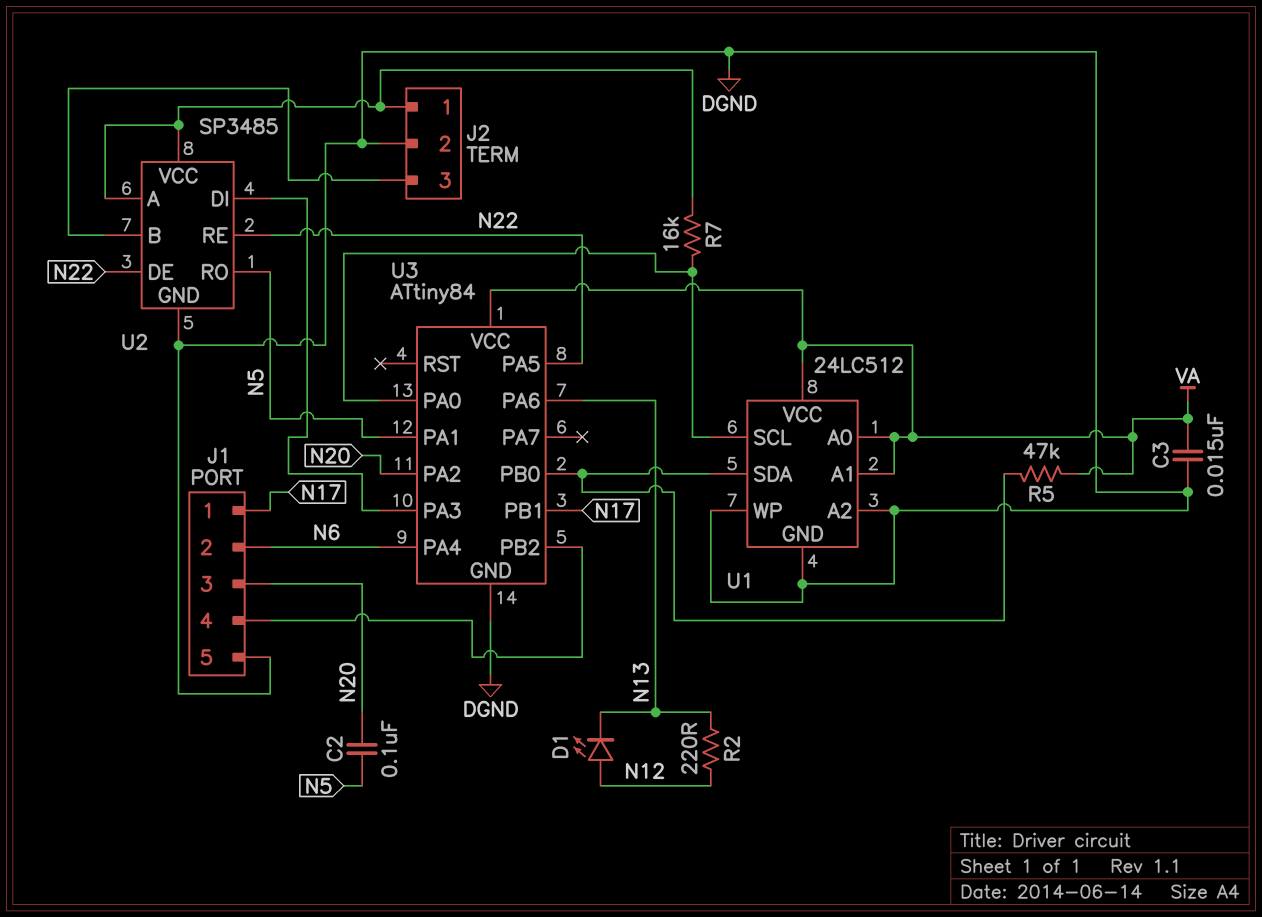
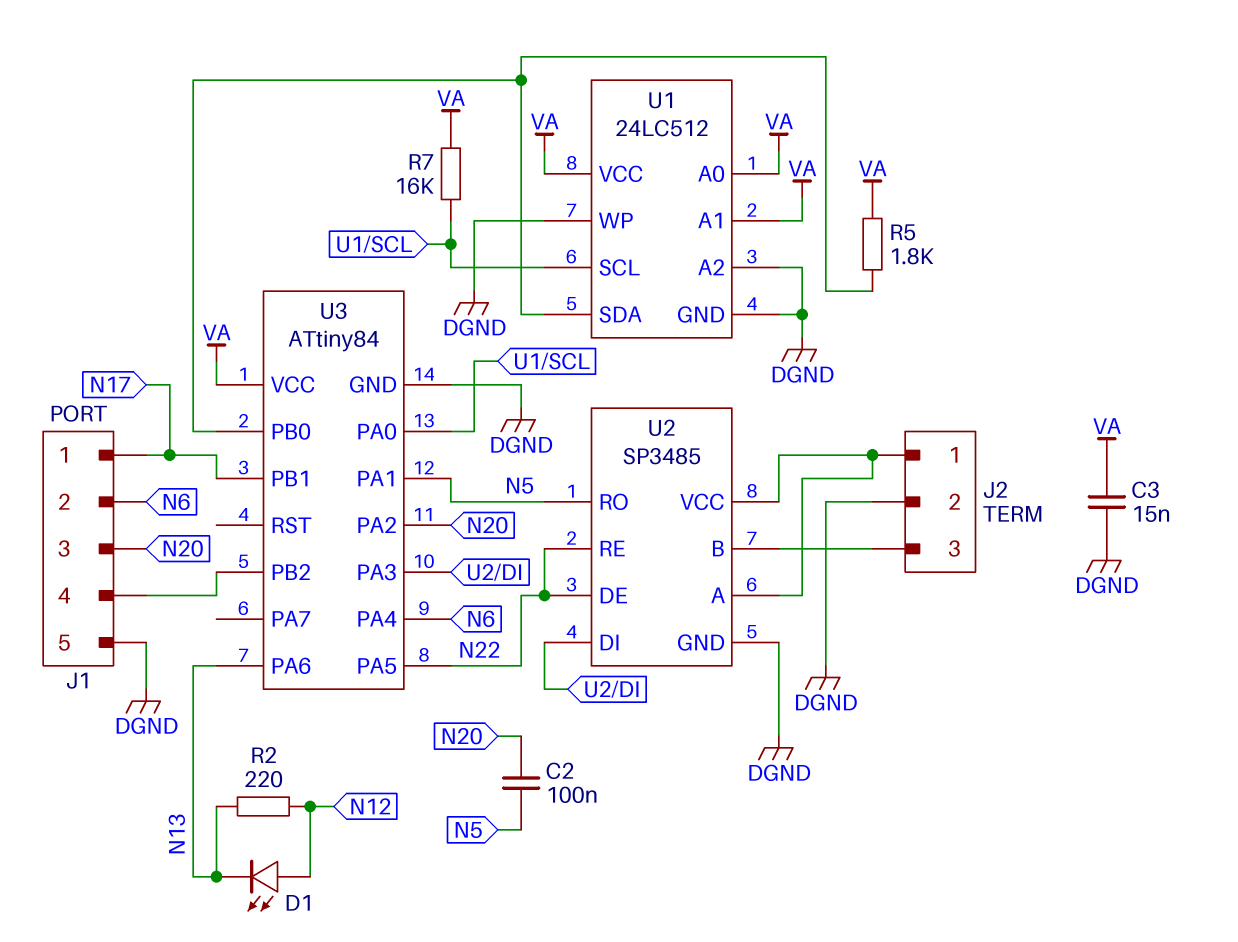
R5: 47k (U1/SDA, VA) -> 1.8k (U1/SDA, VA)
R7: 16k (J2/1, U1/SCL) -> 16k (U1/SCL, VA)

